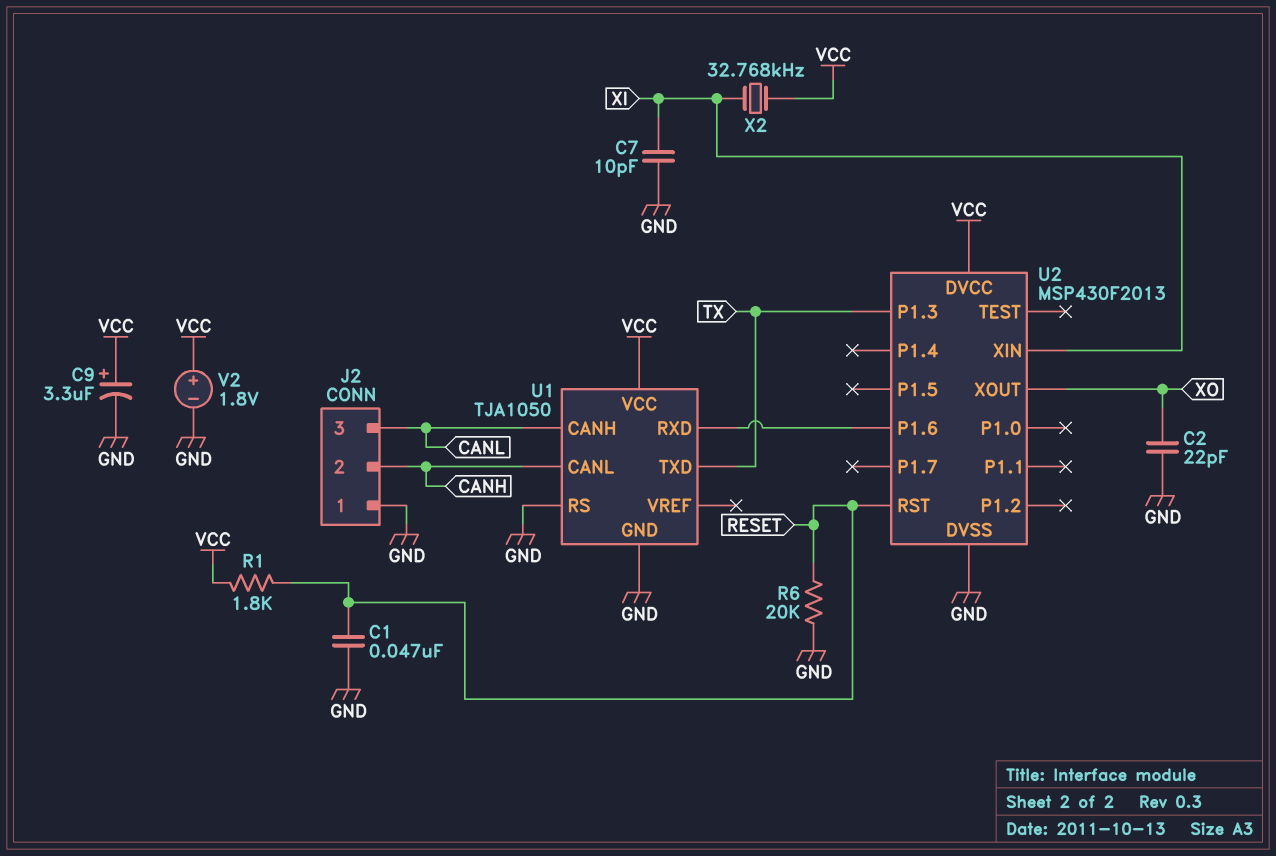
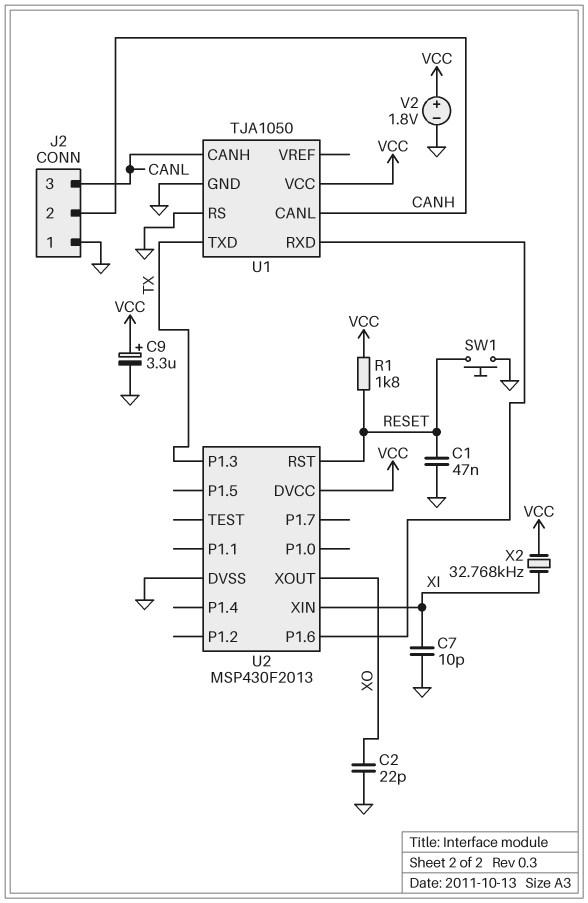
R6: 20k (GND, RESET) -> none
SW1: none -> button (GND, RESET)

